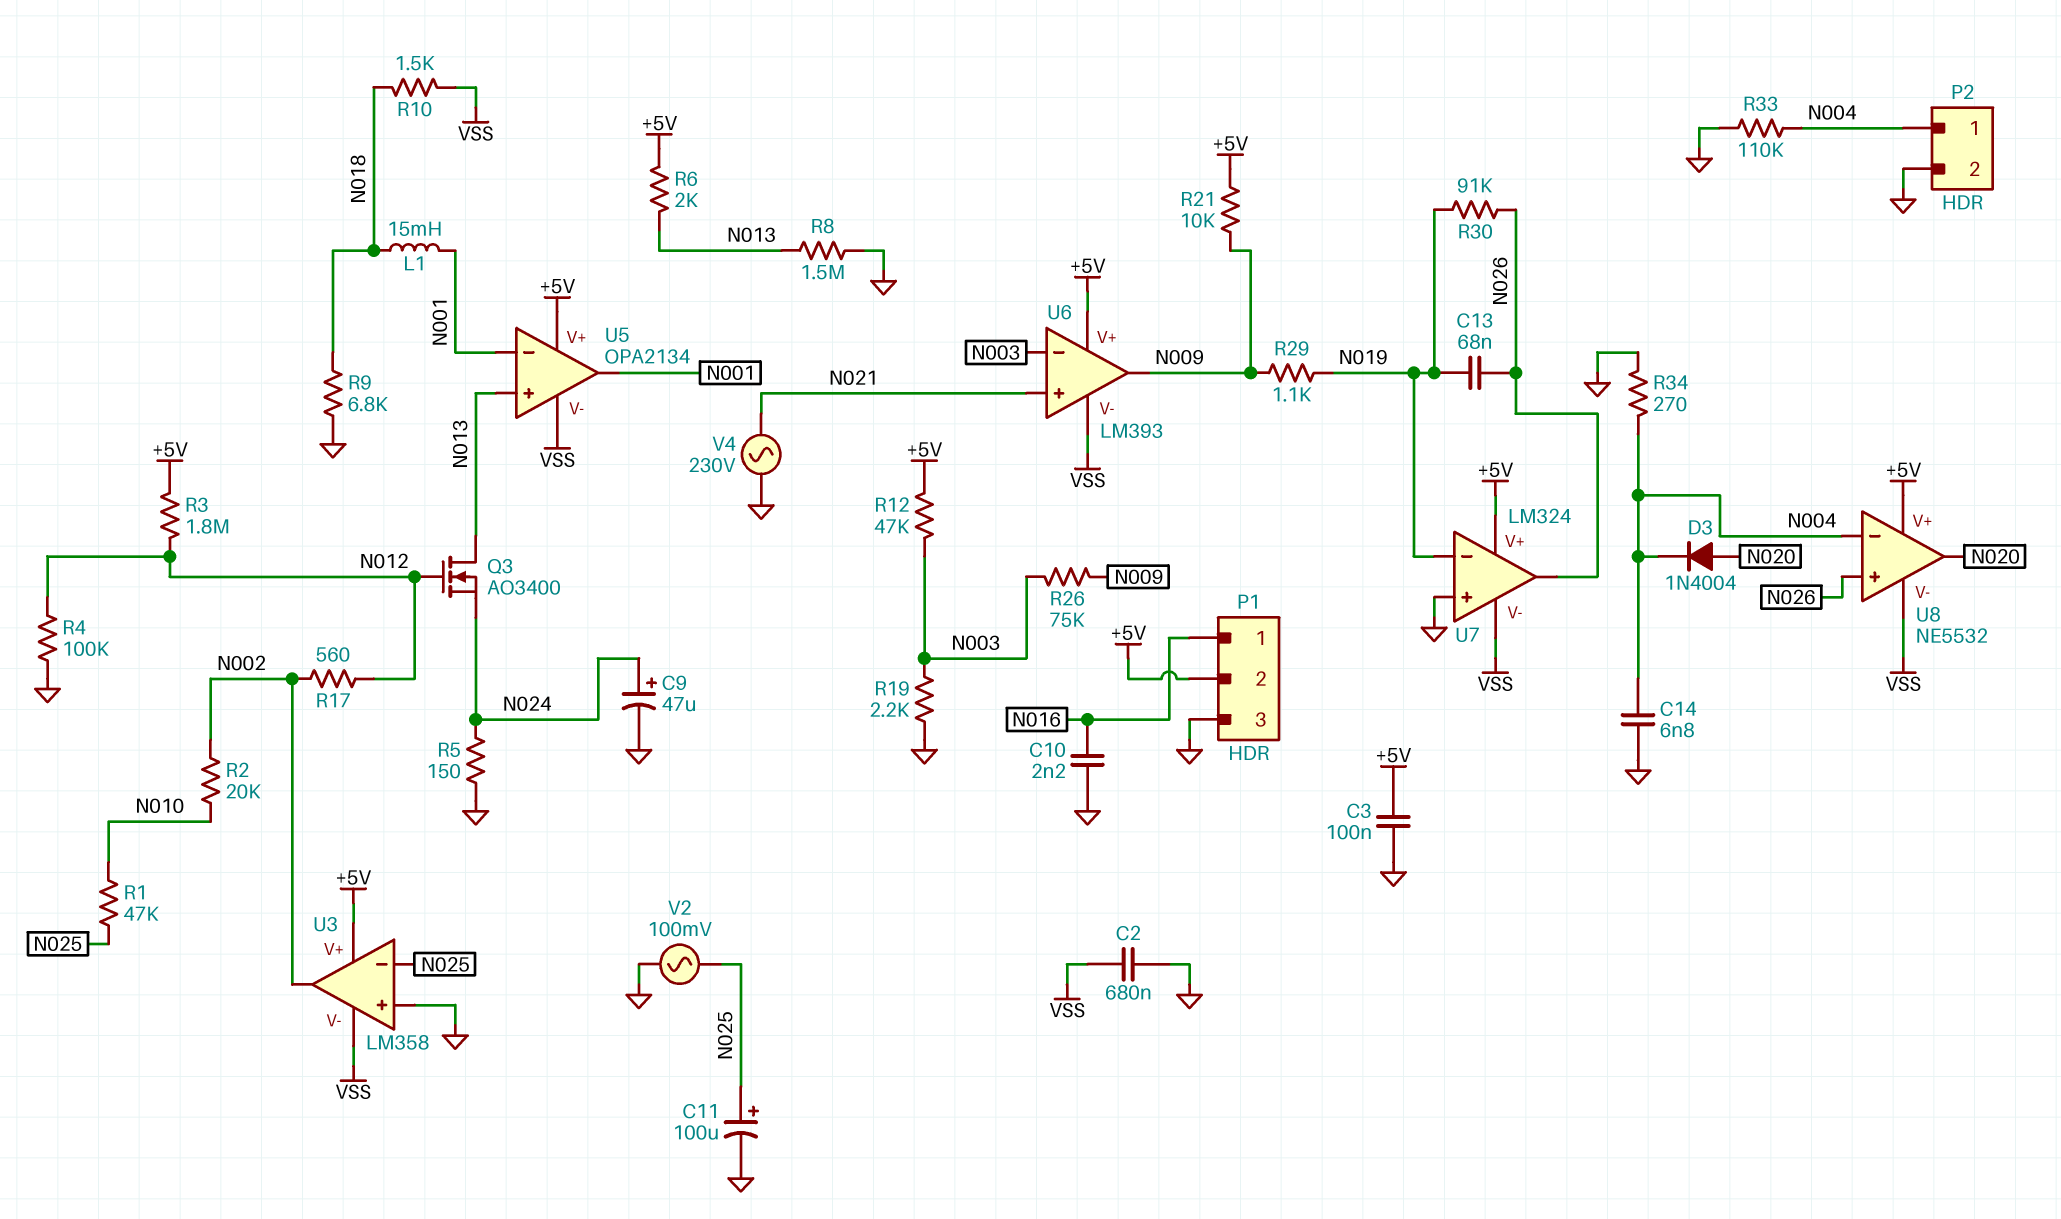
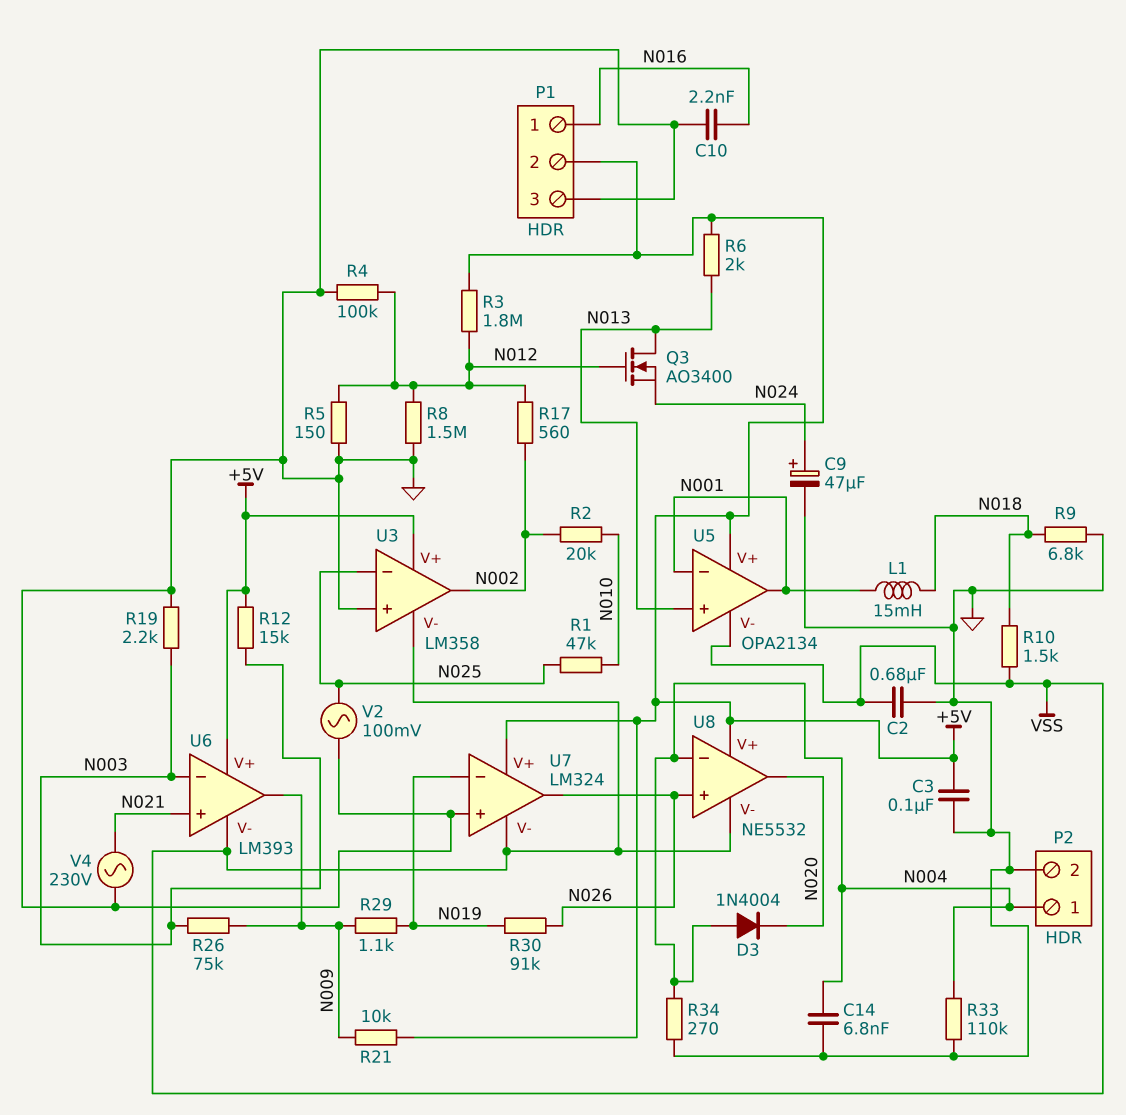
C11: 100uF (plus N025, minus GND) -> none
C13: 68nF (N019, N026) -> none
D3: diode 1N4004 (A N020, K N004) -> diode 1N4004 (A N004, K N020)
R5: 150 (GND, N024) -> 150 (GND, N012)
R8: 1.5M (GND, N013) -> 1.5M (GND, N012)
R12: 47k (+5V, N003) -> 15k (+5V, N003)

